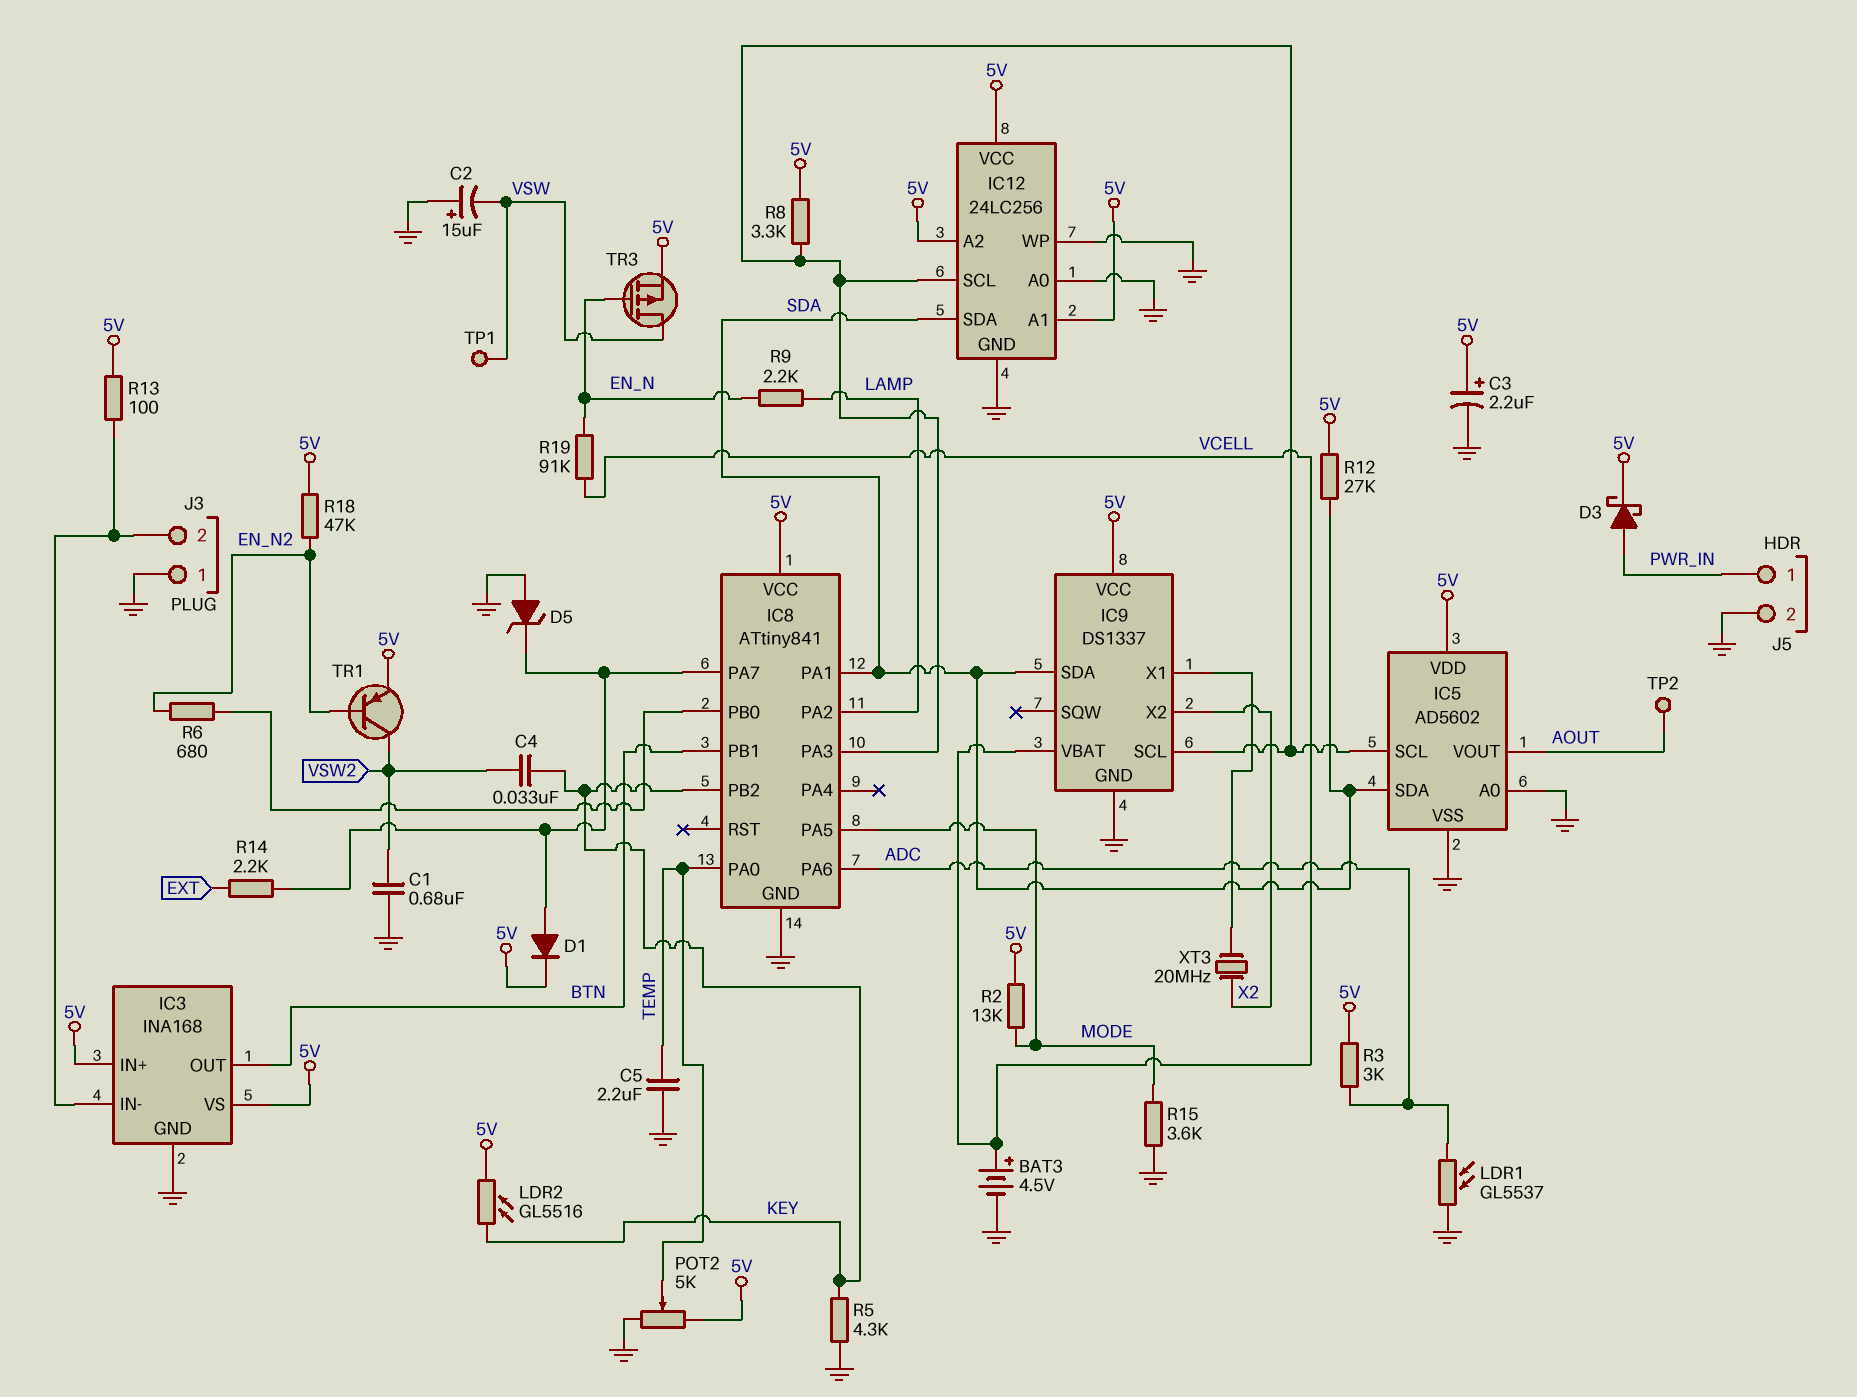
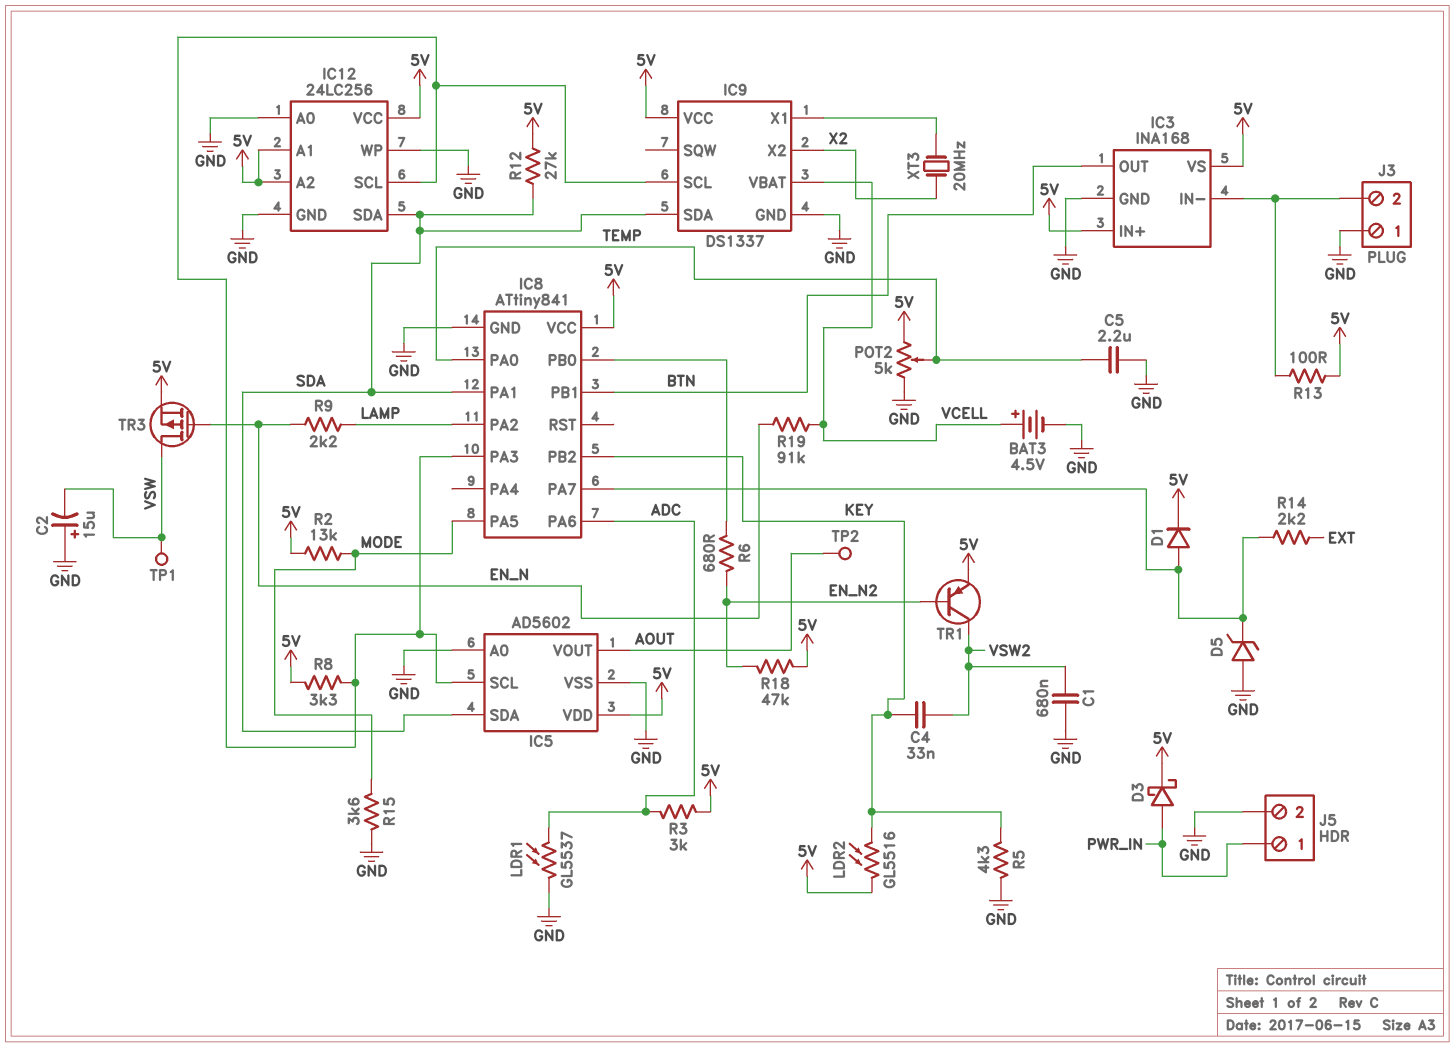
C3: 2.2uF (plus 5V, minus GND) -> none

